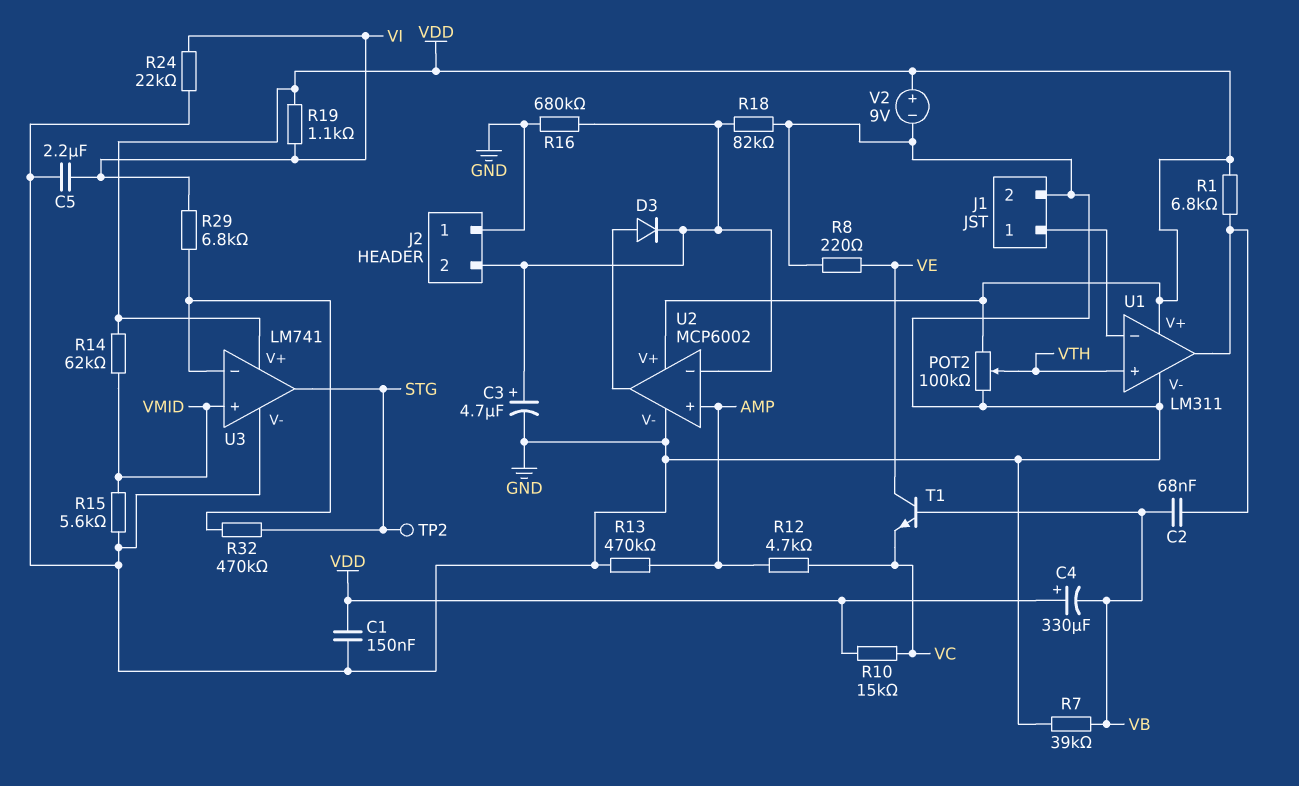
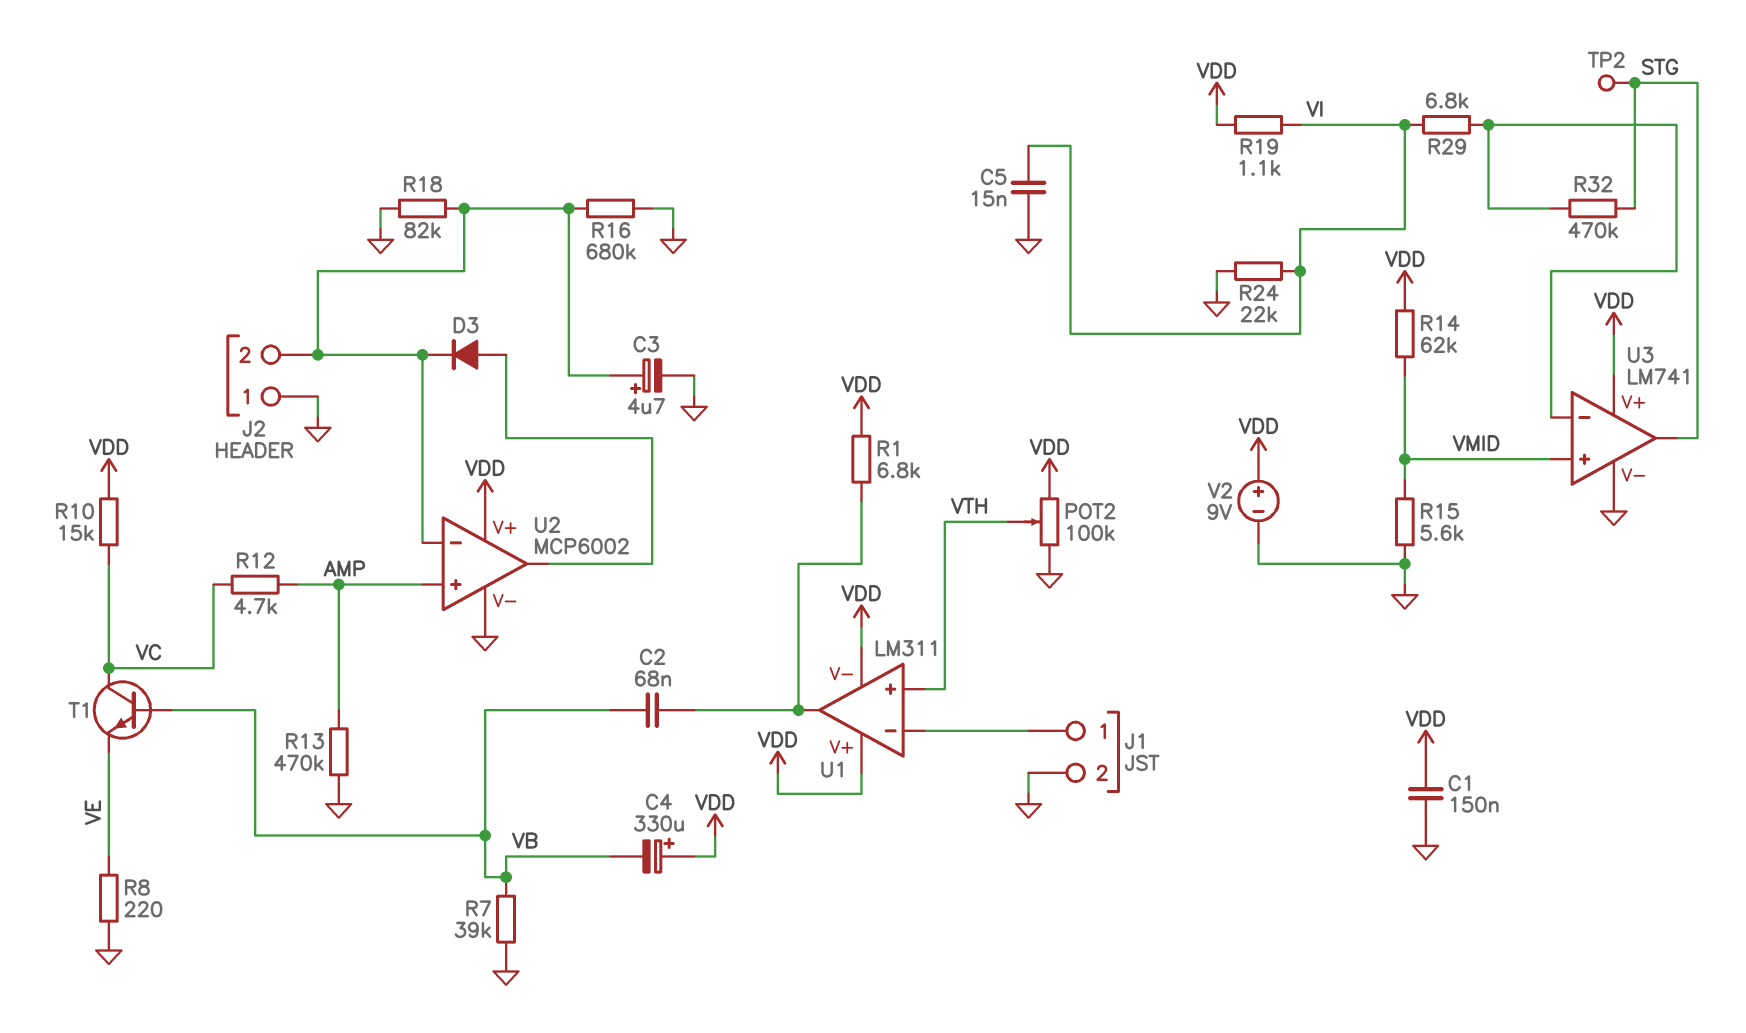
C5: 2.2uF (GND, VI) -> 15nF (GND, VI)
T1: NPN (B VB, C VE, E VC) -> NPN (B VB, C VC, E VE)
U1 pin V-: GND -> VDD

